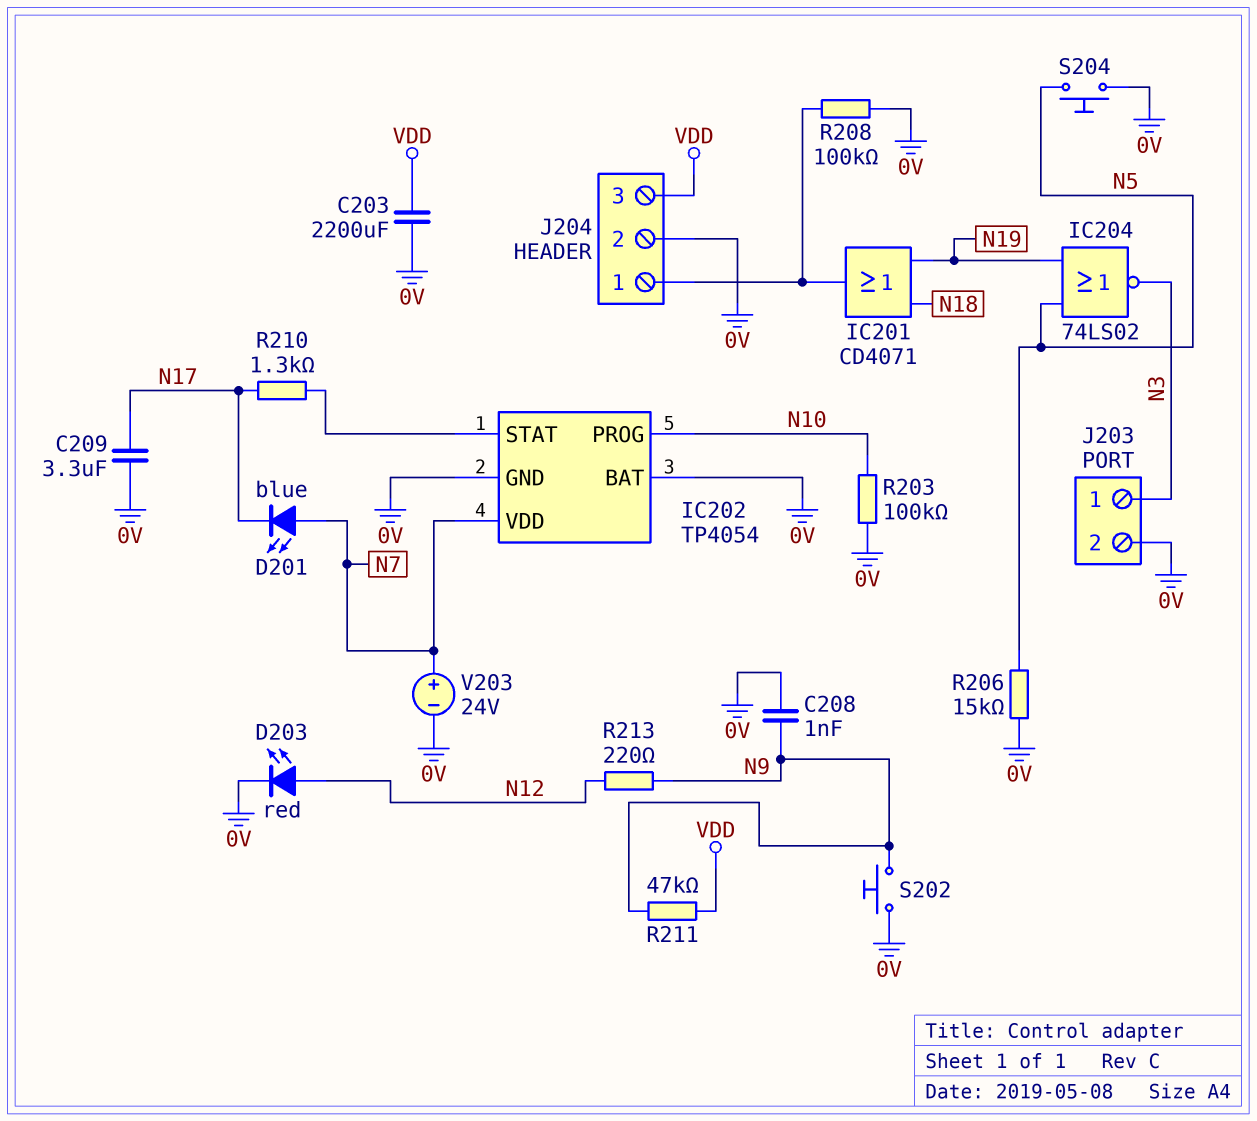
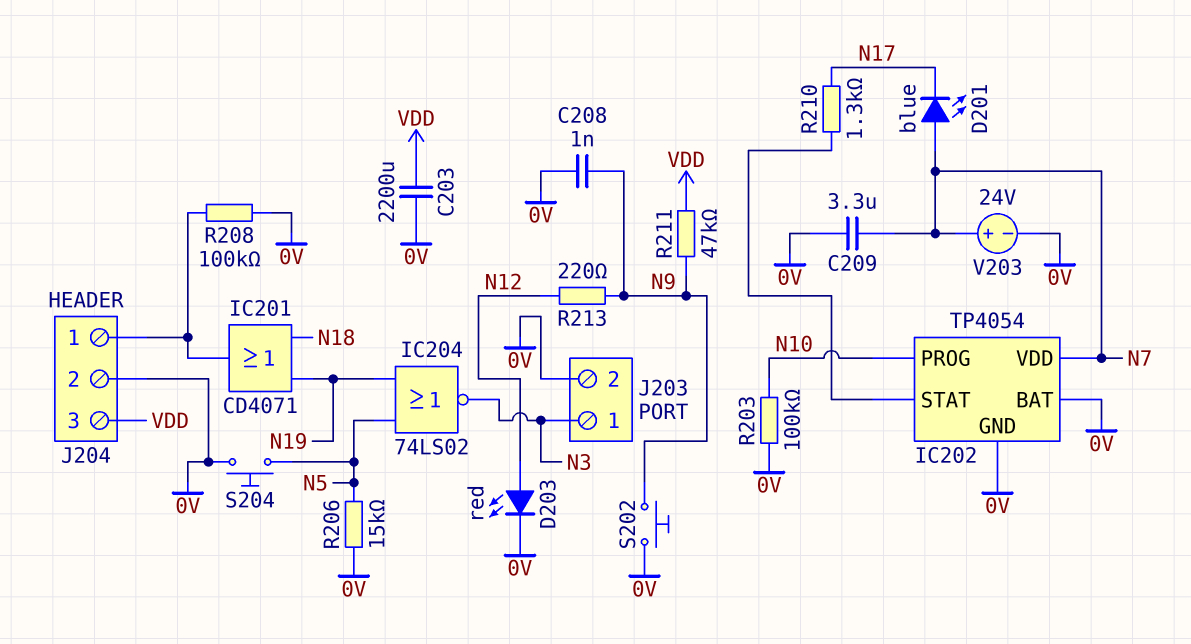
C209: 3.3uF (0V, N17) -> 3.3uF (0V, N7)

